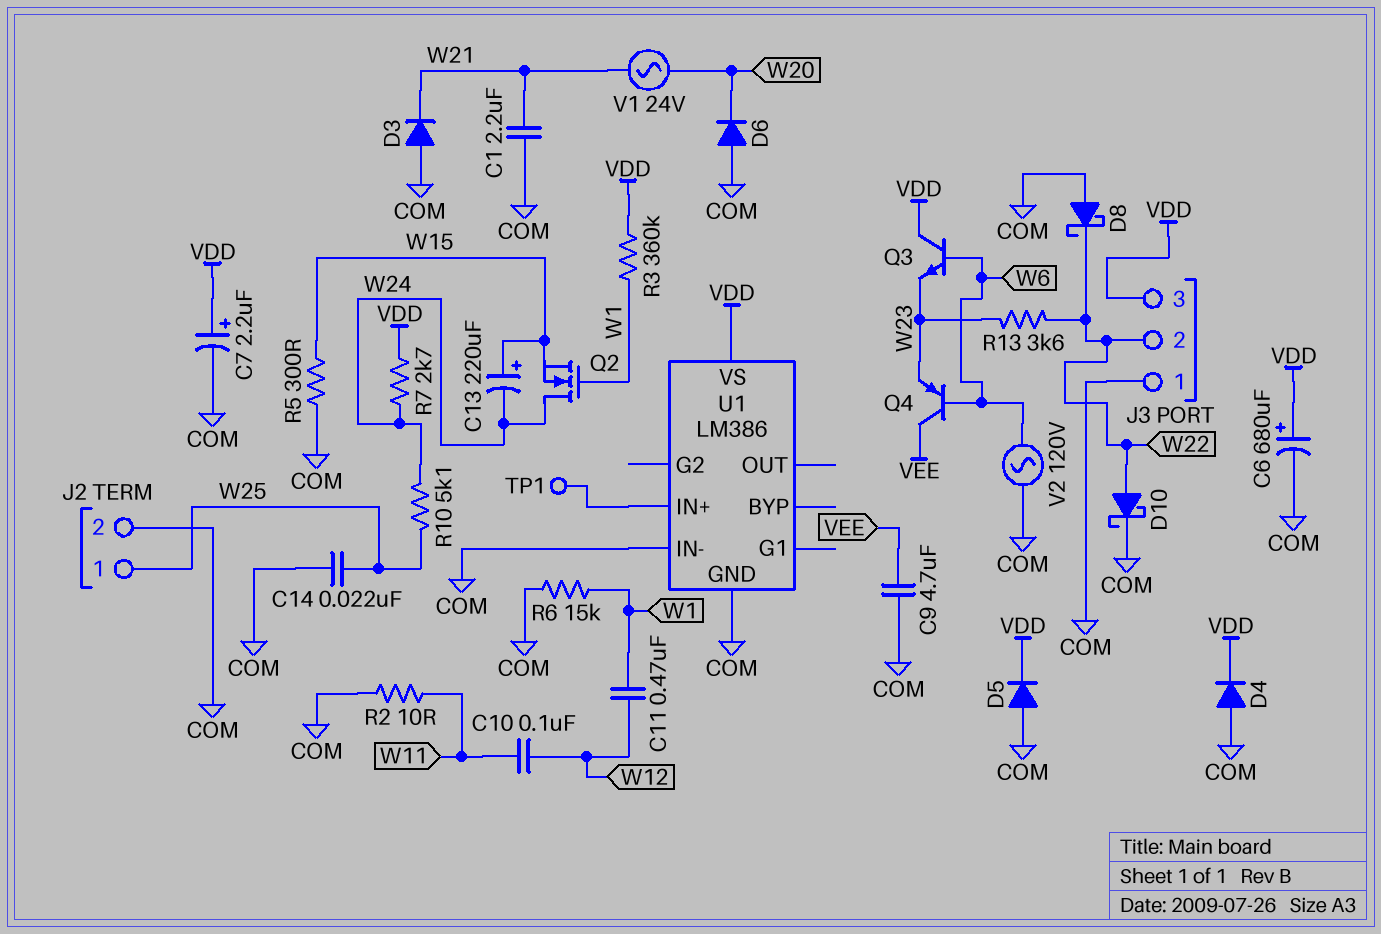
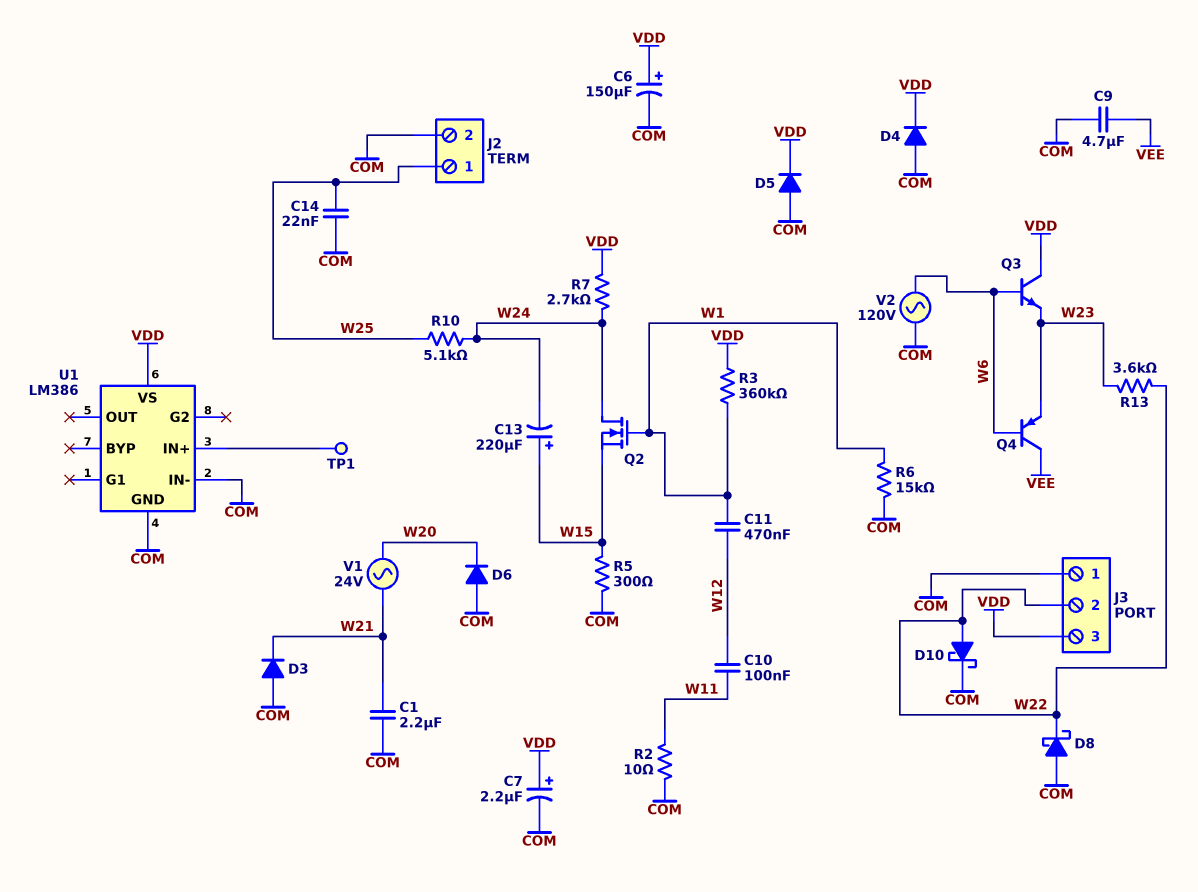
C6: 680uF (plus VDD, minus COM) -> 150uF (plus VDD, minus COM)

